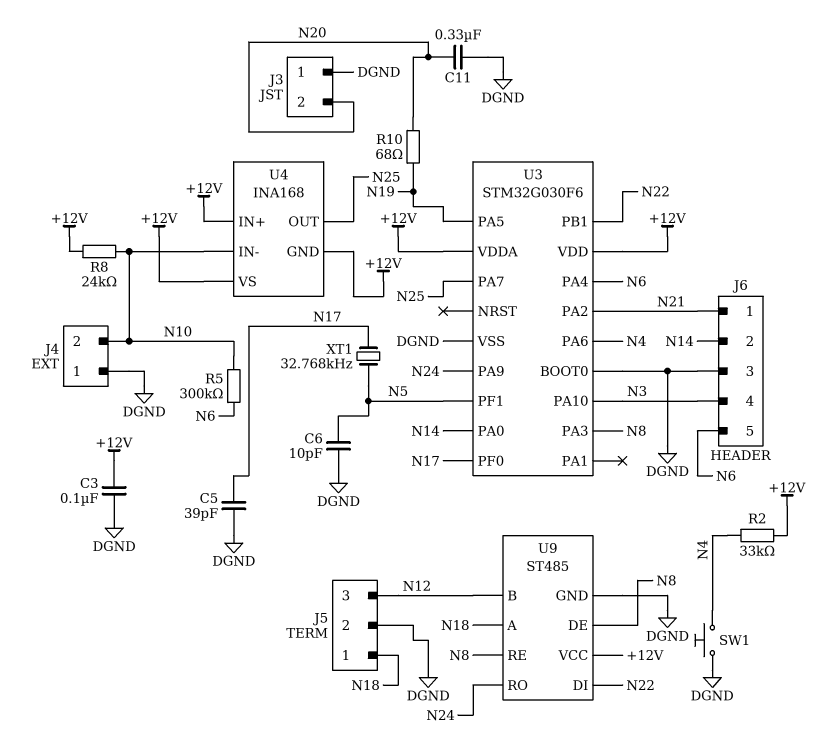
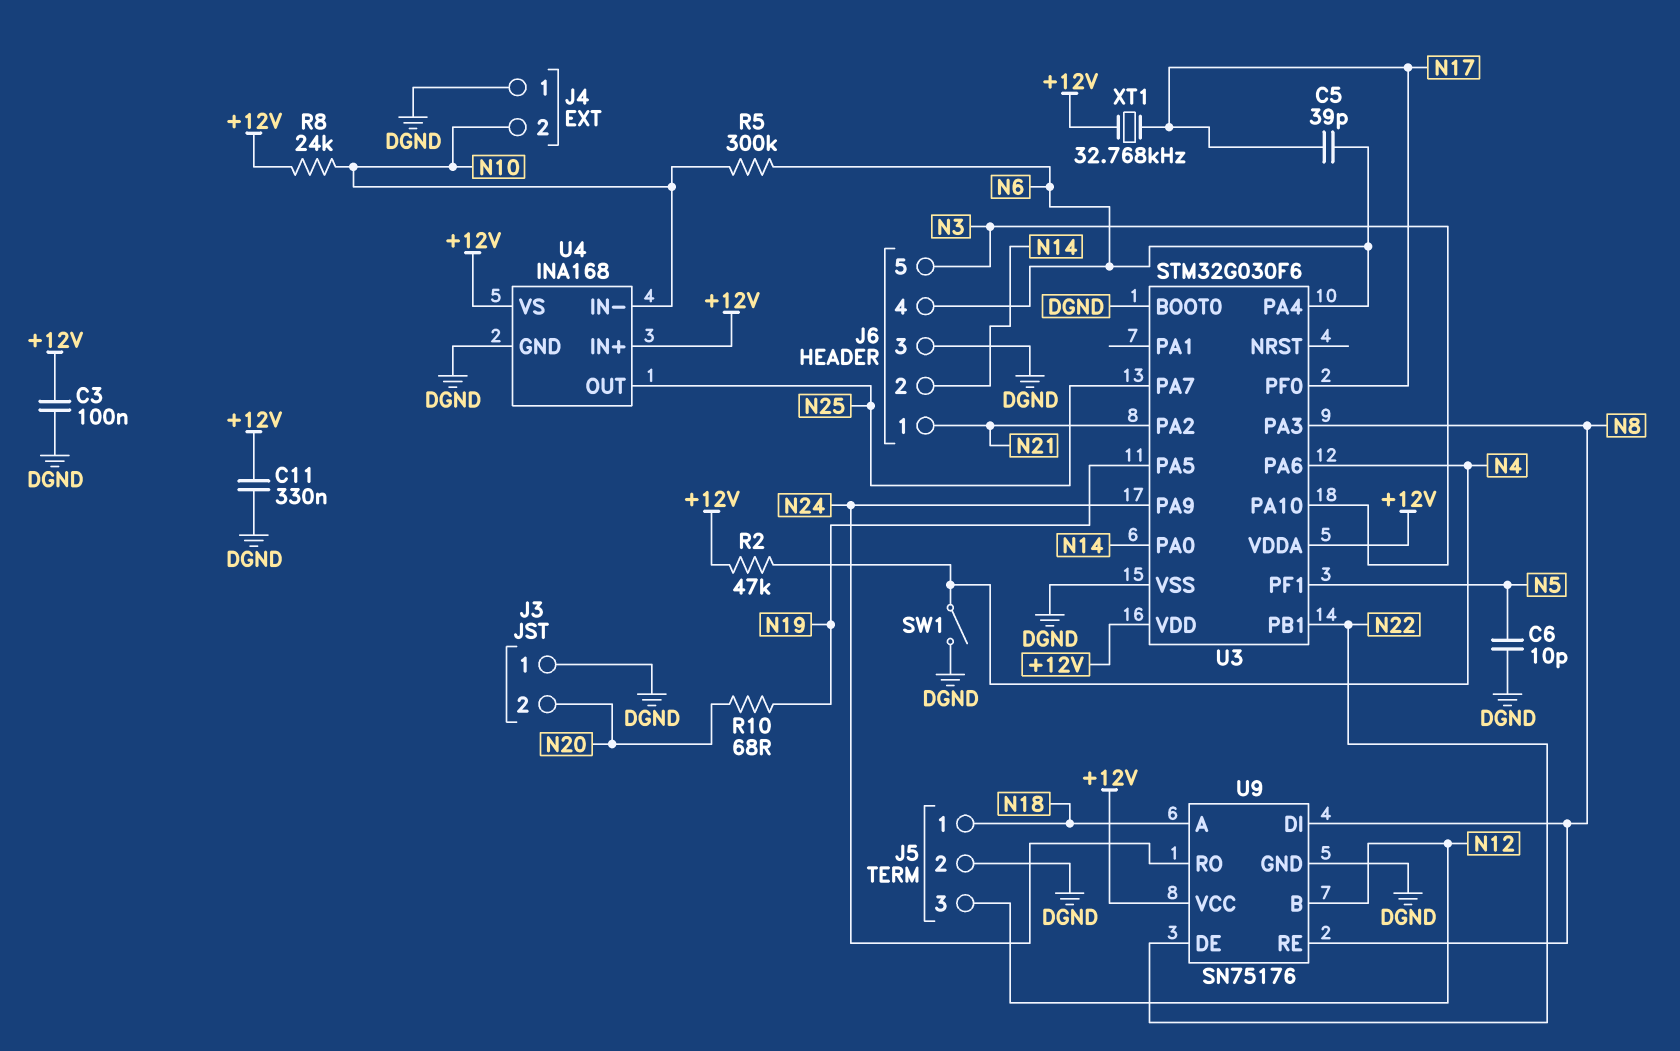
C5: 39pF (DGND, N17) -> 39pF (N6, N17)
C11: 330nF (DGND, N20) -> 330nF (+12V, DGND)
J6 pin 4: N3 -> N6
J6 pin 5: N6 -> N3
R2: 33k (+12V, N4) -> 47k (+12V, N4)
SW1: button (DGND, N4) -> switch (DGND, N4)
U4 pin GND: +12V -> DGND
U9: ST485 -> SN75176
U9 pin DE: N8 -> N22
U9 pin DI: N22 -> N8
XT1: 32.768kHz (N5, N17) -> 32.768kHz (+12V, N17)

